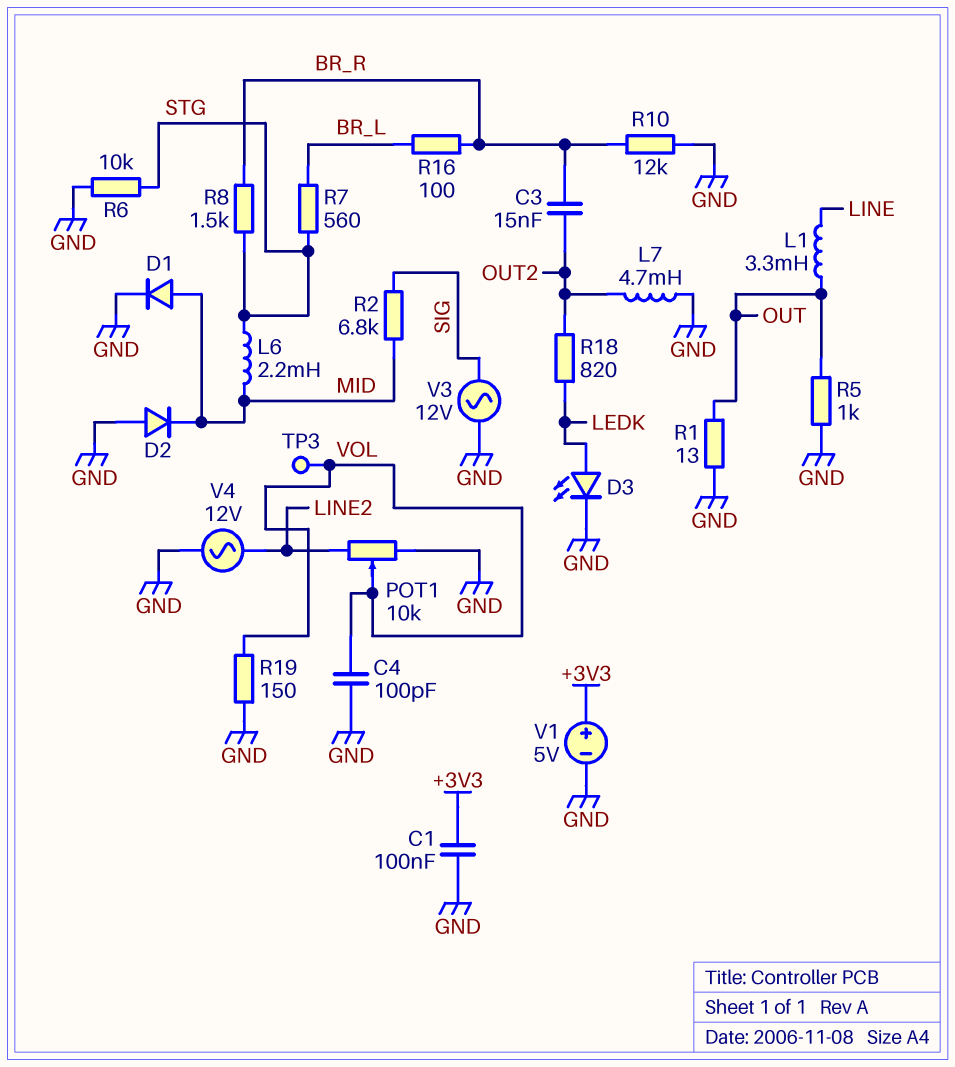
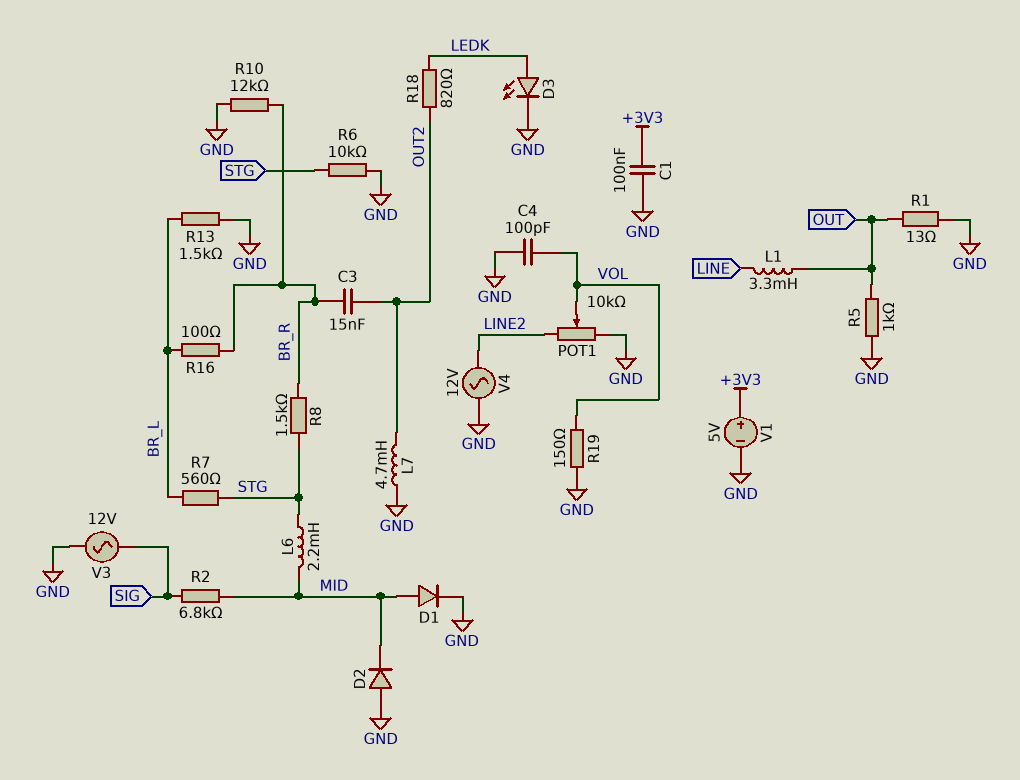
R13: none -> 1.5k (BR_L, GND)
TP3: test point (VOL) -> none

